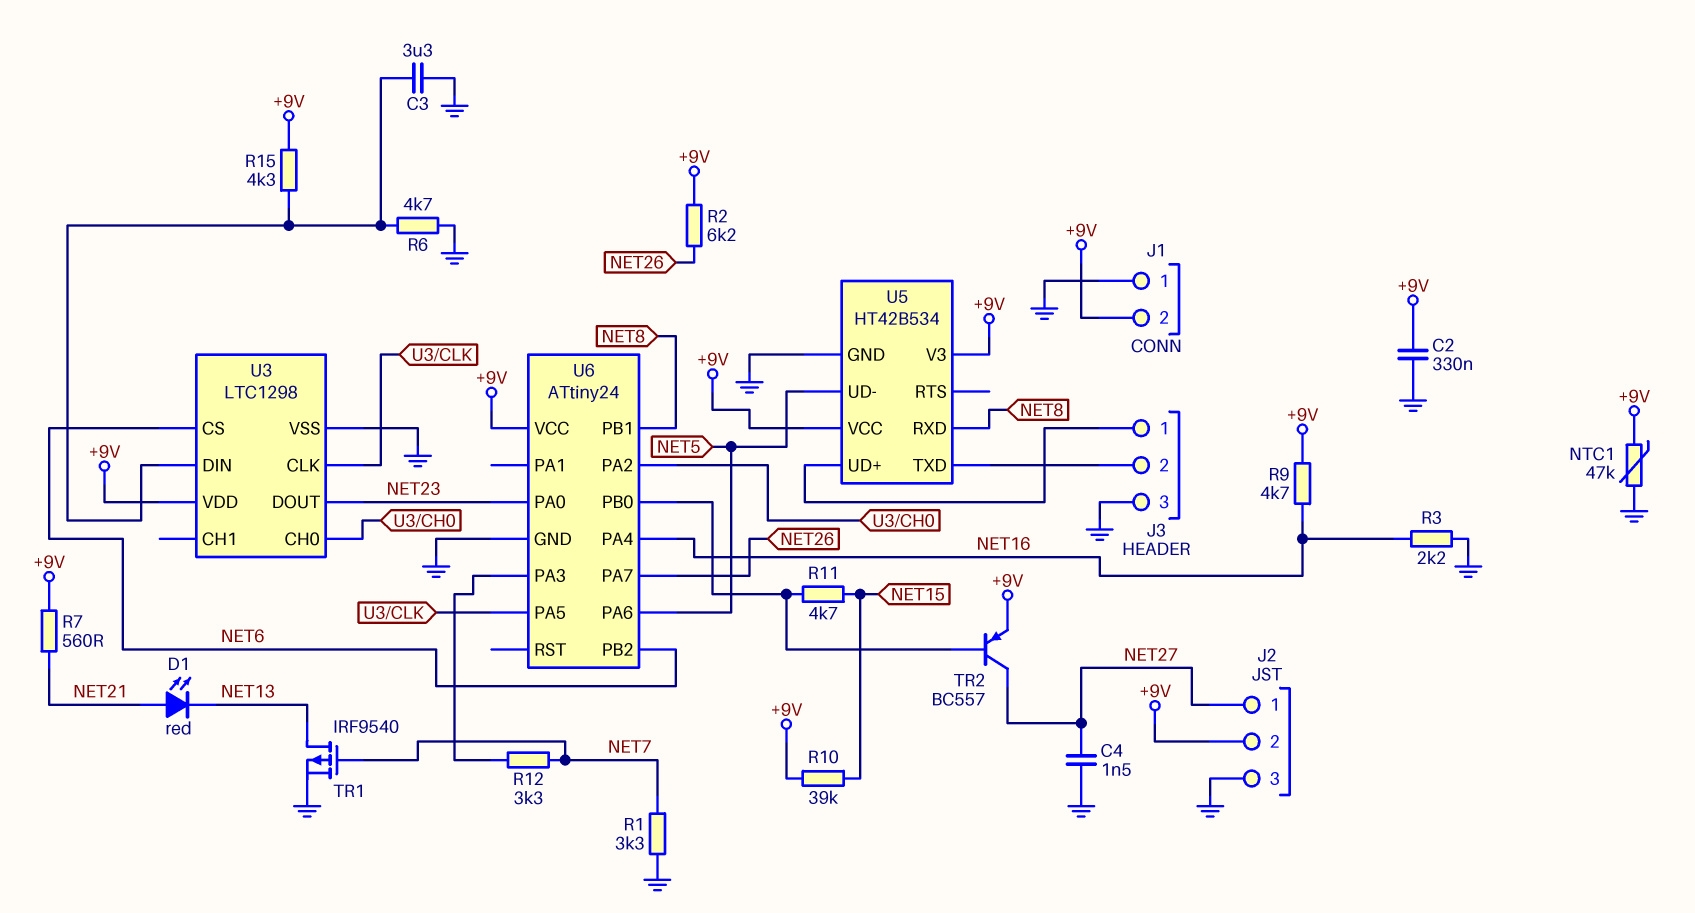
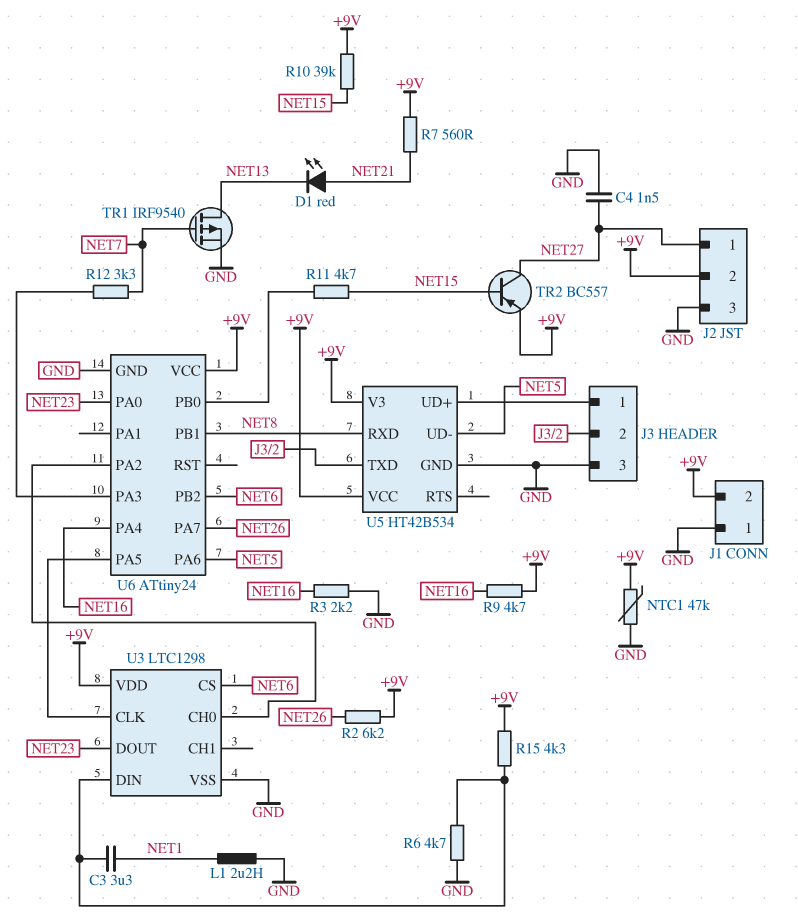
C2: 330nF (+9V, GND) -> none
C3: 3.3uF (GND, U3/DIN) -> 3.3uF (NET1, U3/DIN)
L1: none -> 2.2uH (GND, NET1)
R1: 3.3k (GND, NET7) -> none
TR2: PNP BC557 (B U6/PB0, C NET27, E +9V) -> PNP BC557 (B NET15, C NET27, E +9V)

